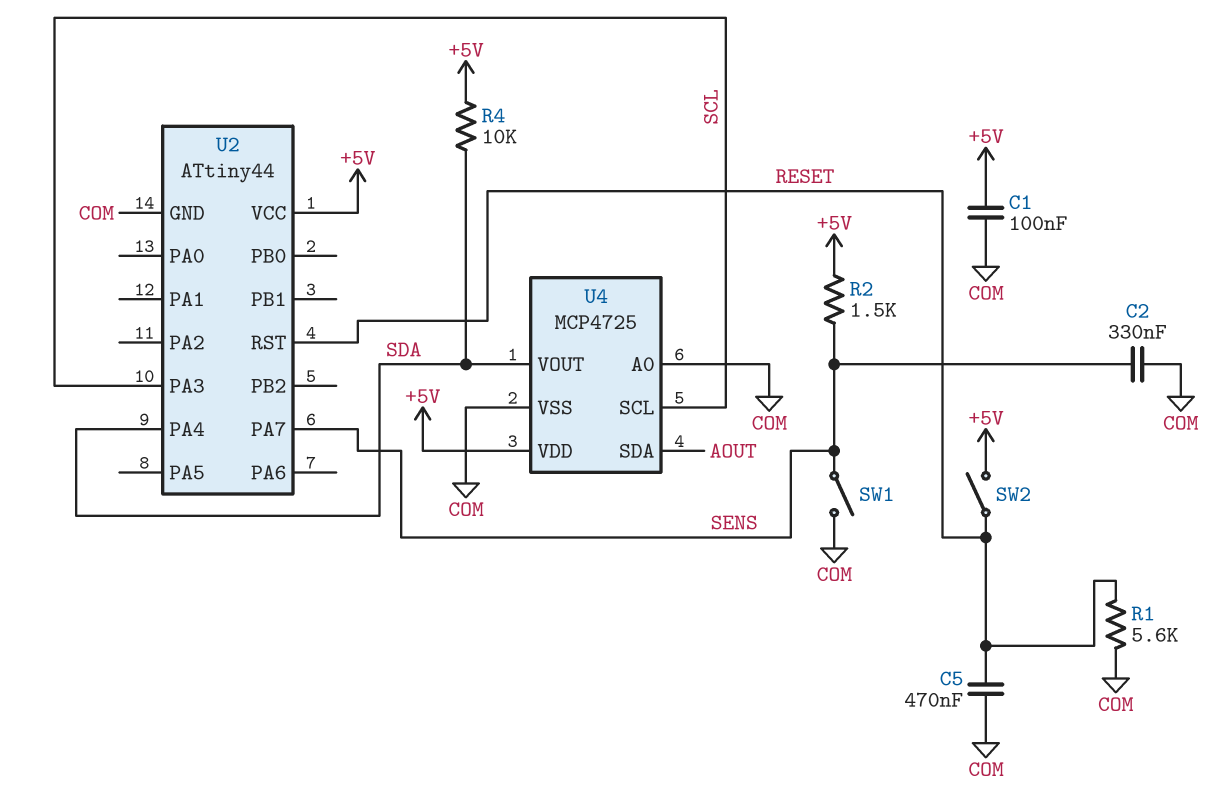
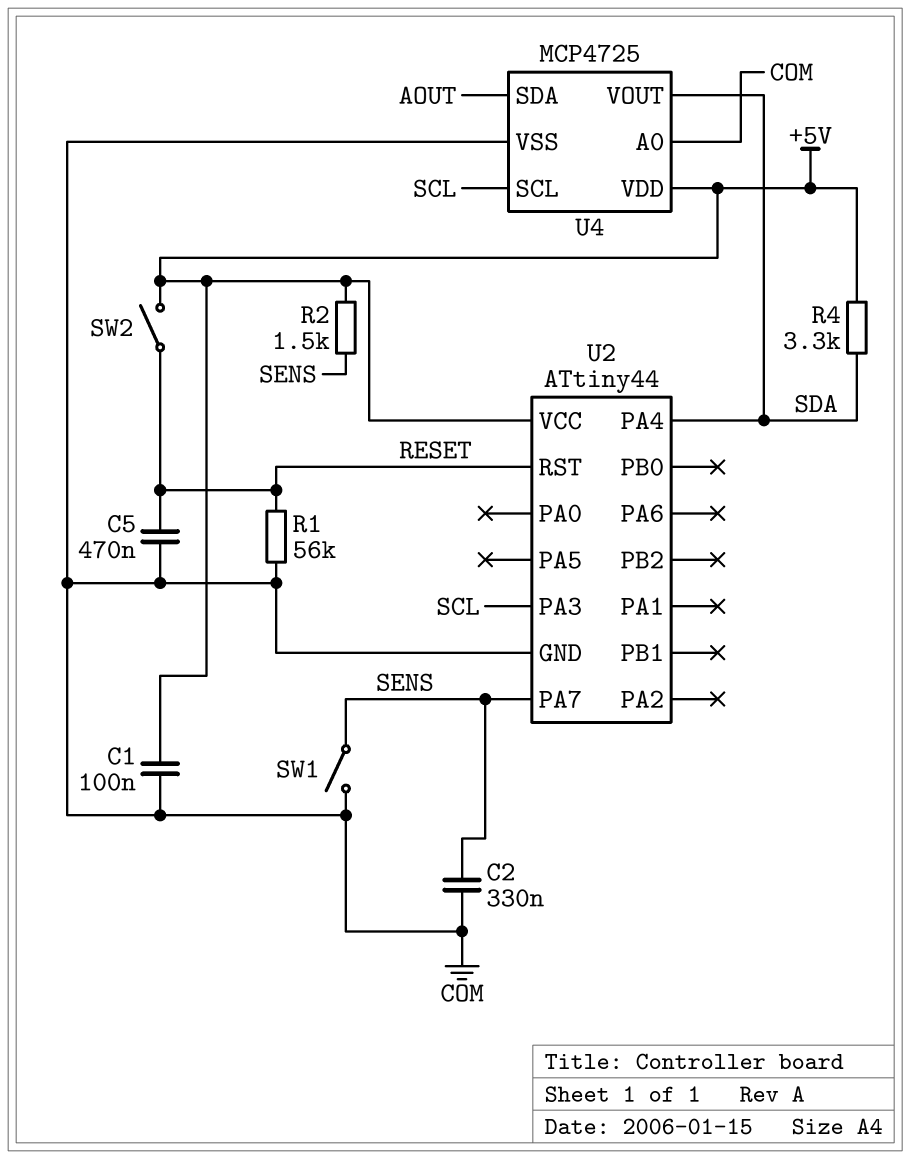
R1: 5.6k (COM, RESET) -> 56k (COM, RESET)
R4: 10k (+5V, SDA) -> 3.3k (+5V, SDA)

